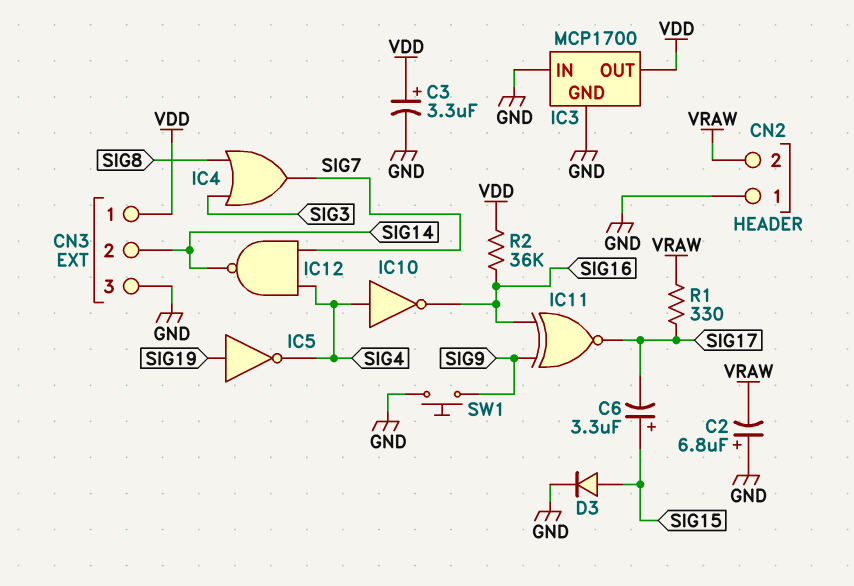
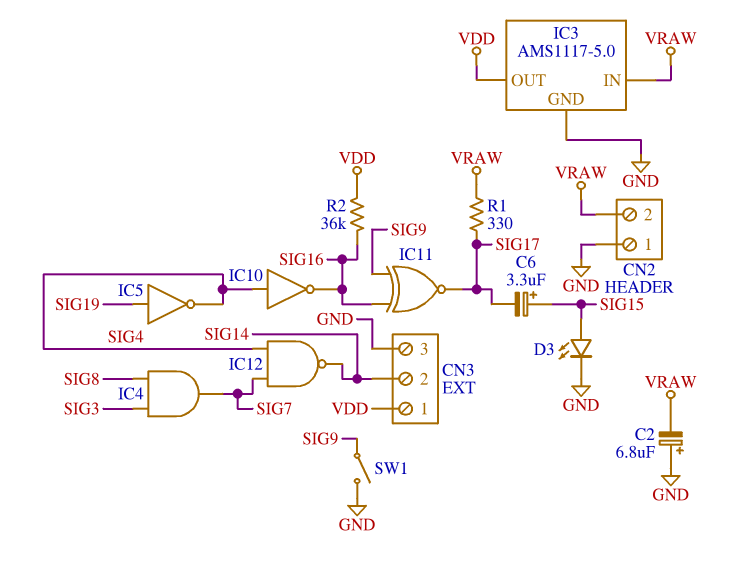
C3: 3.3uF (plus VDD, minus GND) -> none
D3: diode (A SIG15, K GND) -> LED (A SIG15, K GND)
IC3: MCP1700 -> AMS1117-5.0
IC3 pin IN: GND -> VRAW
IC4: OR (in SIG3, in SIG8, out SIG7) -> AND (in SIG3, in SIG8, out SIG7)
SW1: button (GND, SIG9) -> switch (GND, SIG9)

